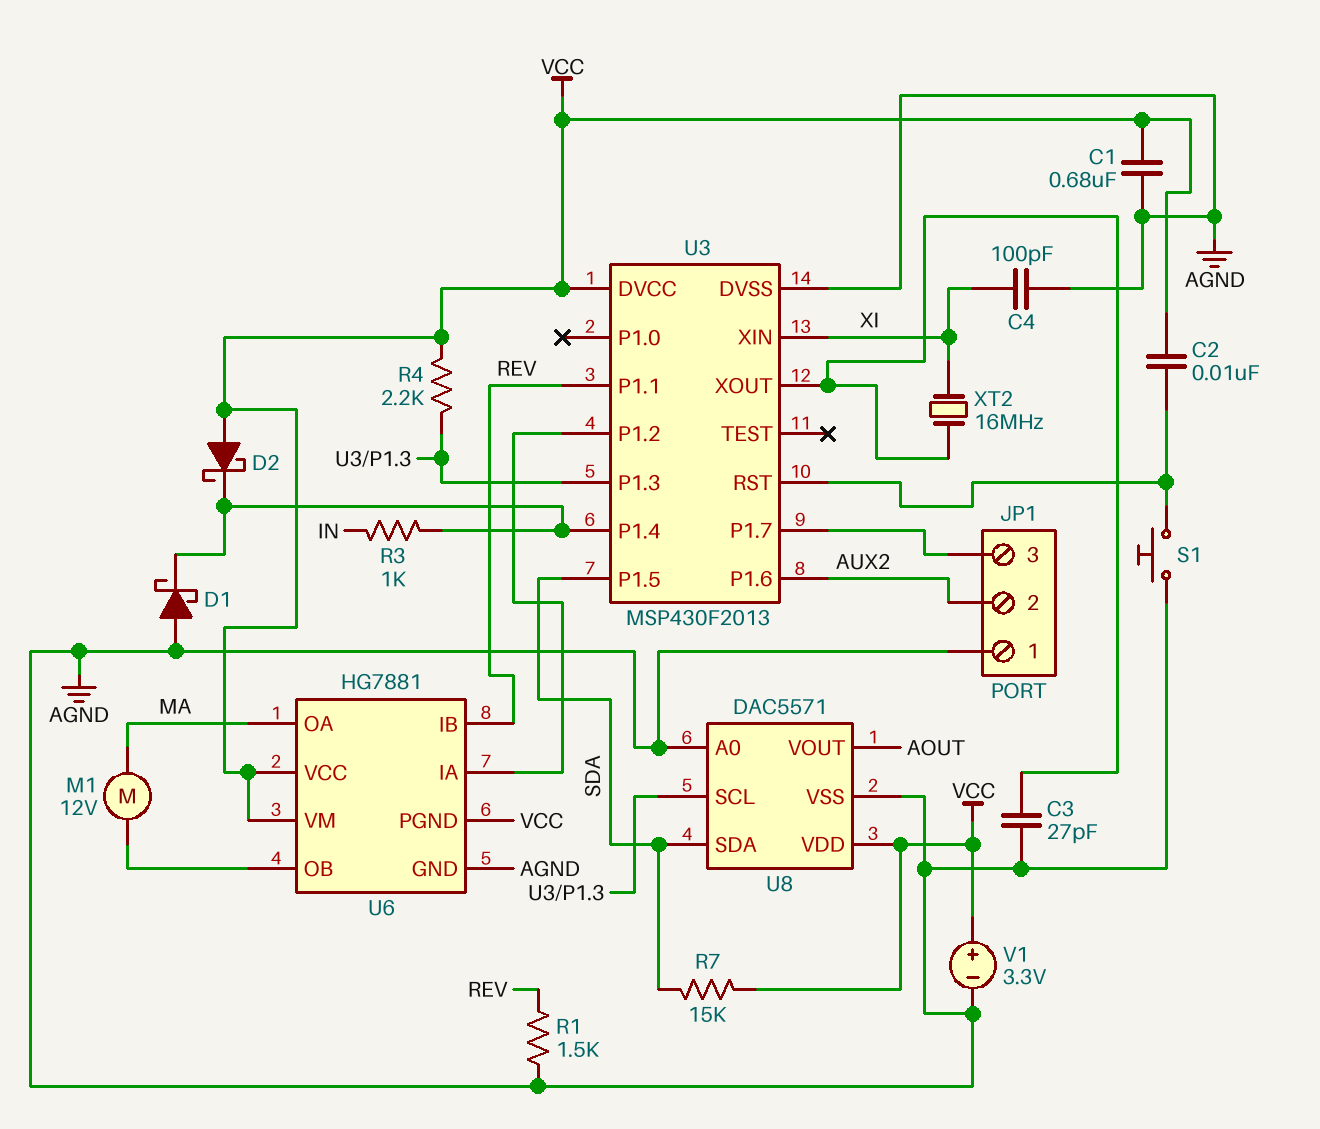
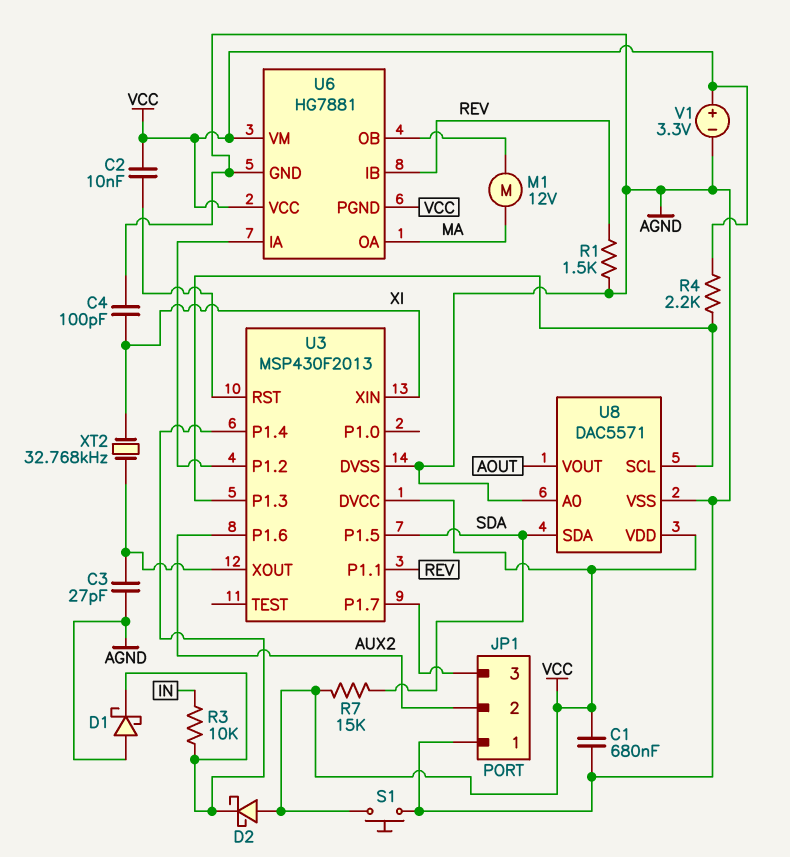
R3: 1k (IN, U3/P1.4) -> 10k (IN, U3/P1.4)
S1: button (AGND, U3/RST) -> button (AGND, VCC)
XT2: 16MHz (U3/XOUT, XI) -> 32.768kHz (U3/XOUT, XI)

